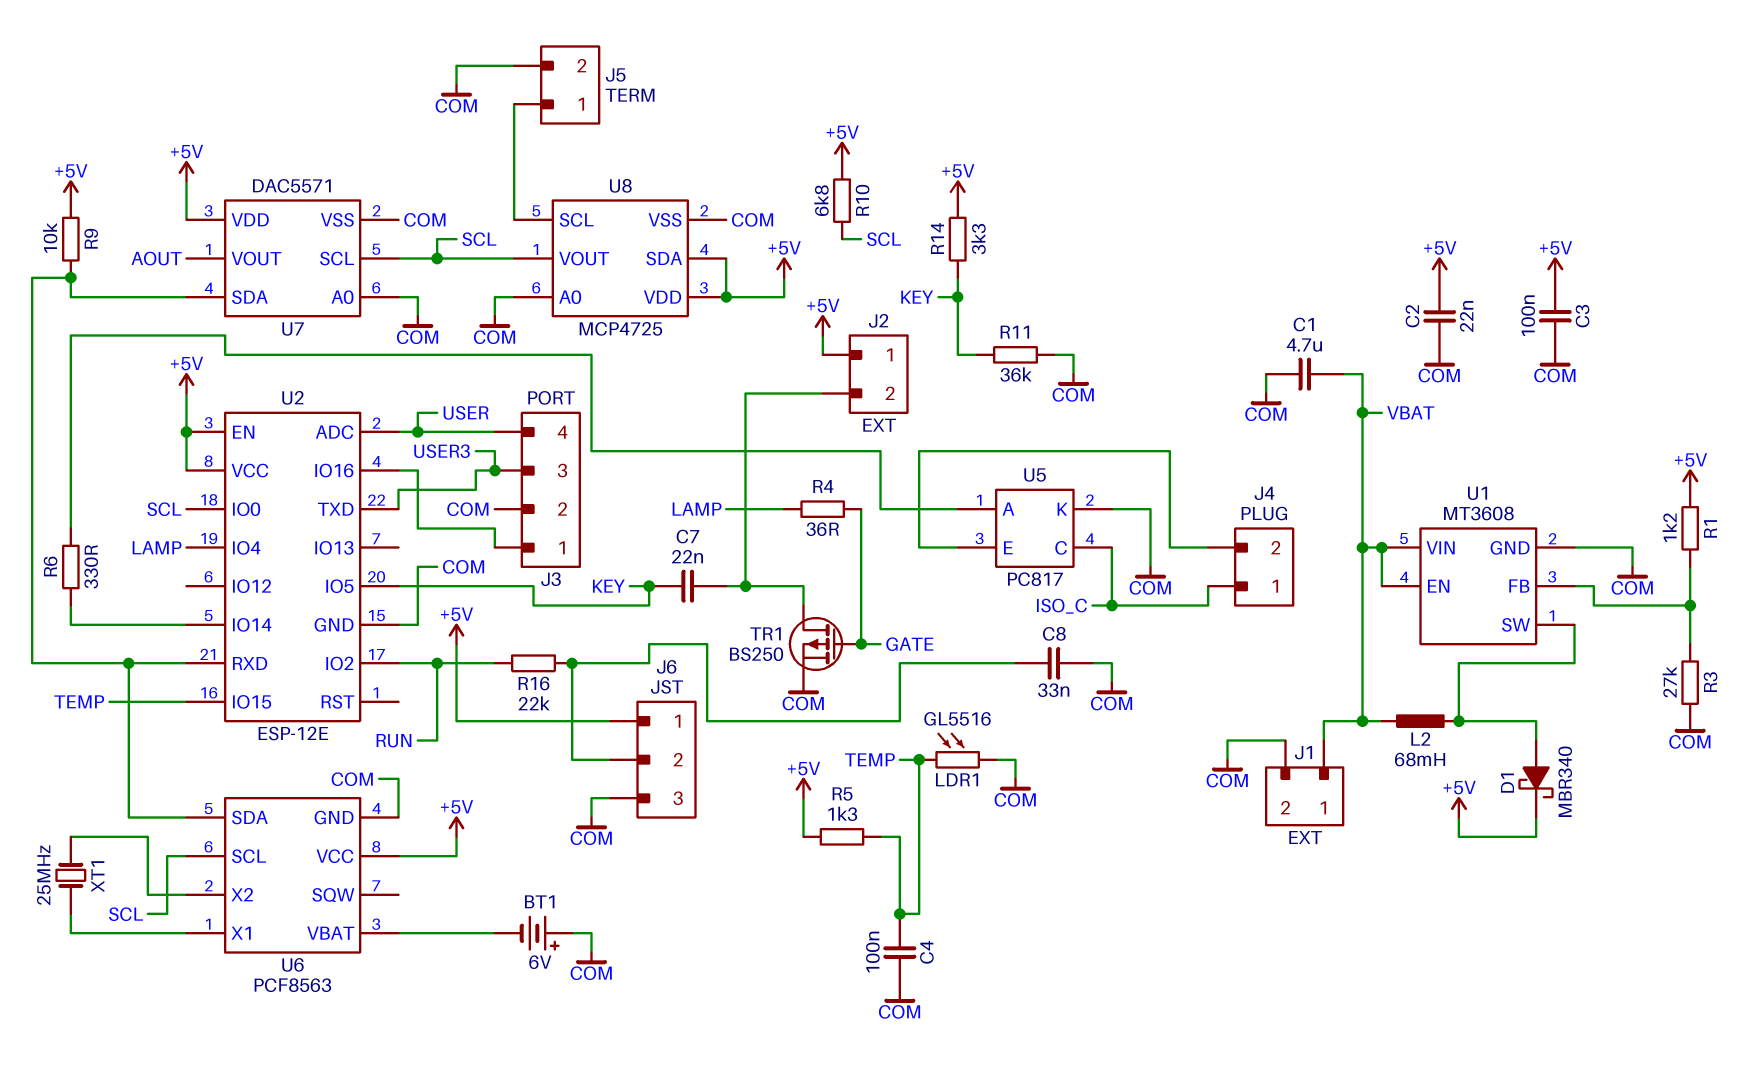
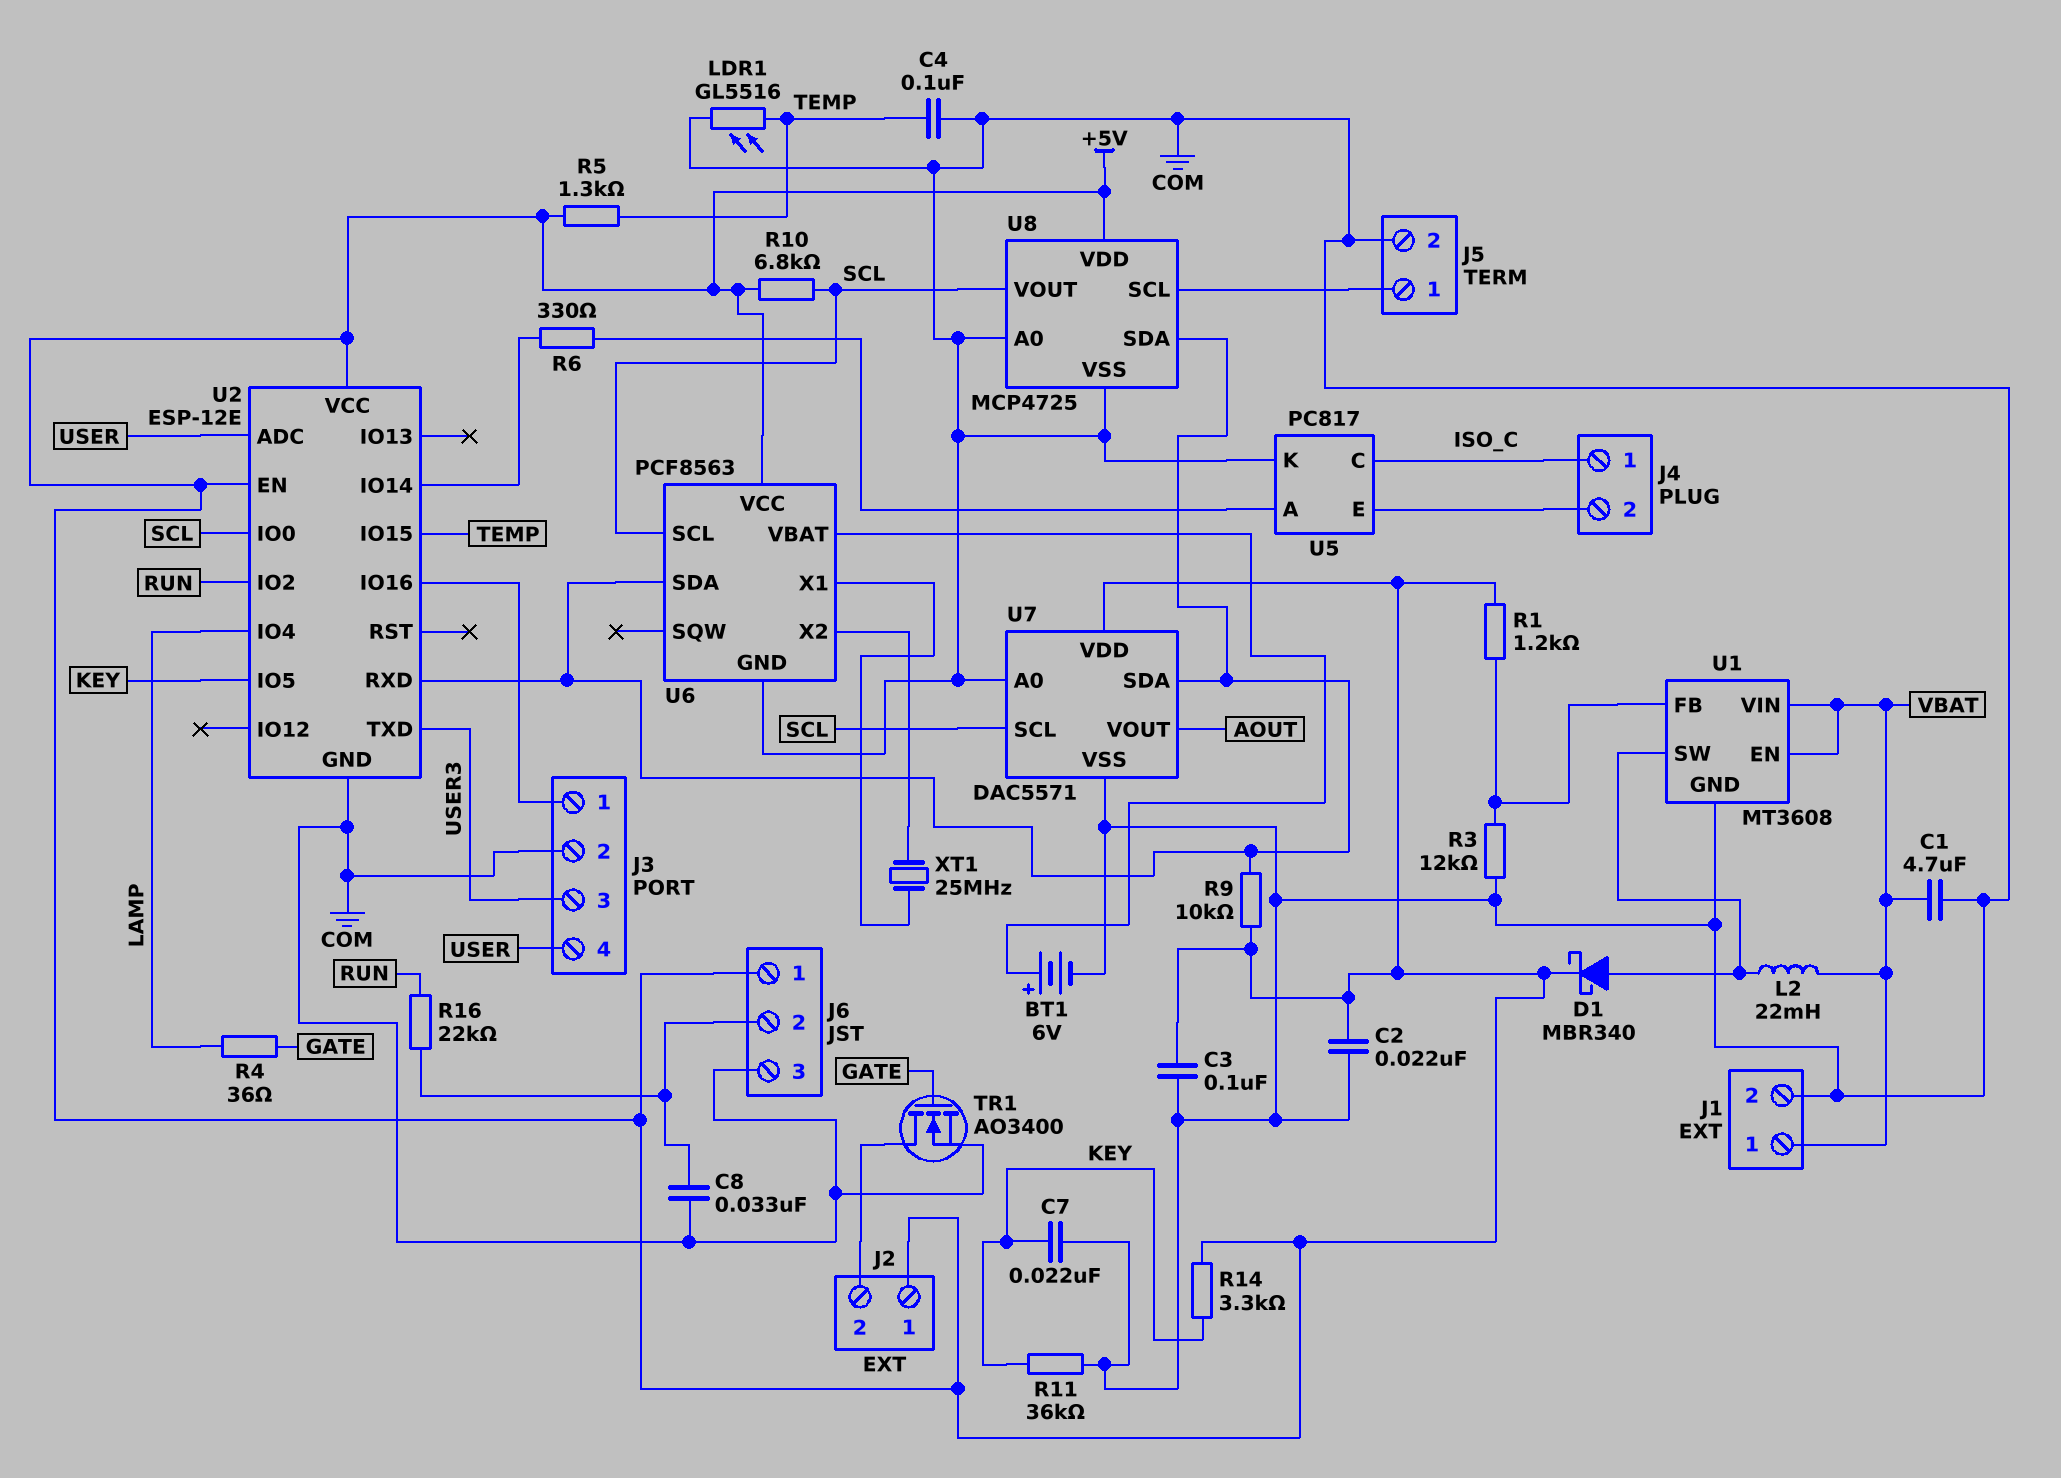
BT1: 6V (plus COM, minus U6/VBAT) -> 6V (plus U6/VBAT, minus COM)
C7: 22nF (J2/2, KEY) -> 22nF (COM, KEY)
L2: 68mH (U1/SW, VBAT) -> 22mH (U1/SW, VBAT)
R3: 27k (COM, U1/FB) -> 12k (COM, U1/FB)
TR1: PMOS BS250 (G GATE, D J2/2, S COM) -> NMOS AO3400 (G GATE, D J2/2, S COM)
U8 pin SDA: +5V -> U2/RXD

